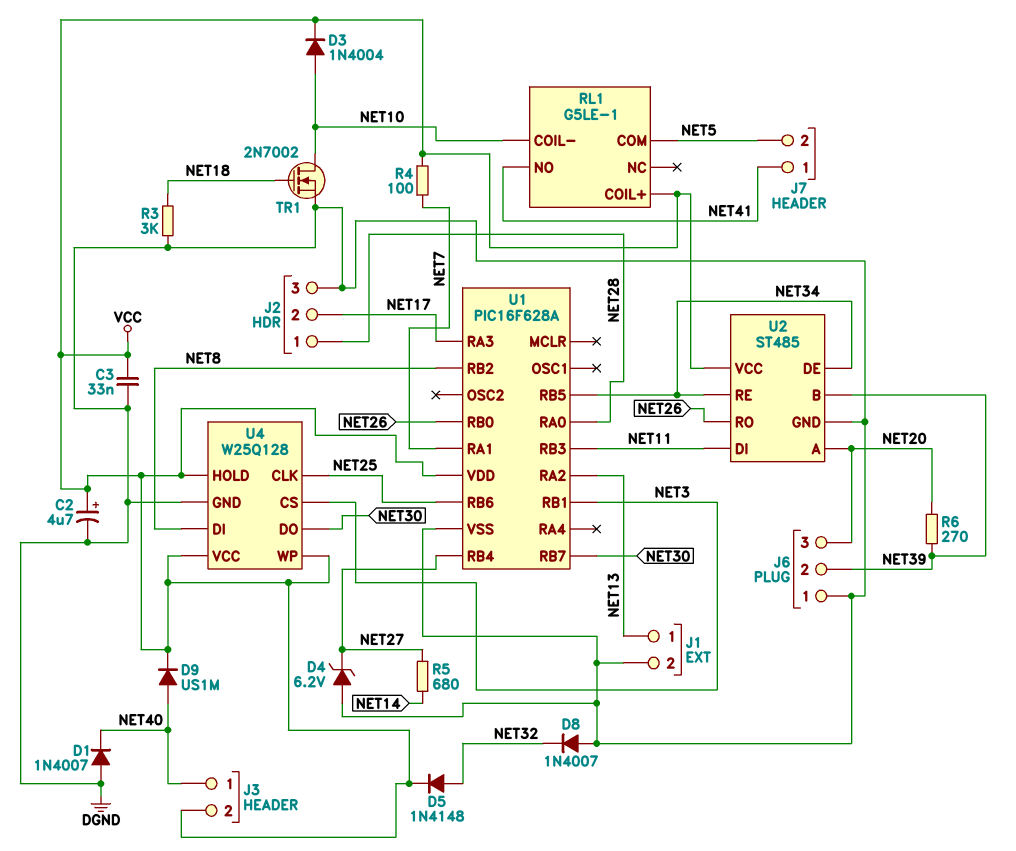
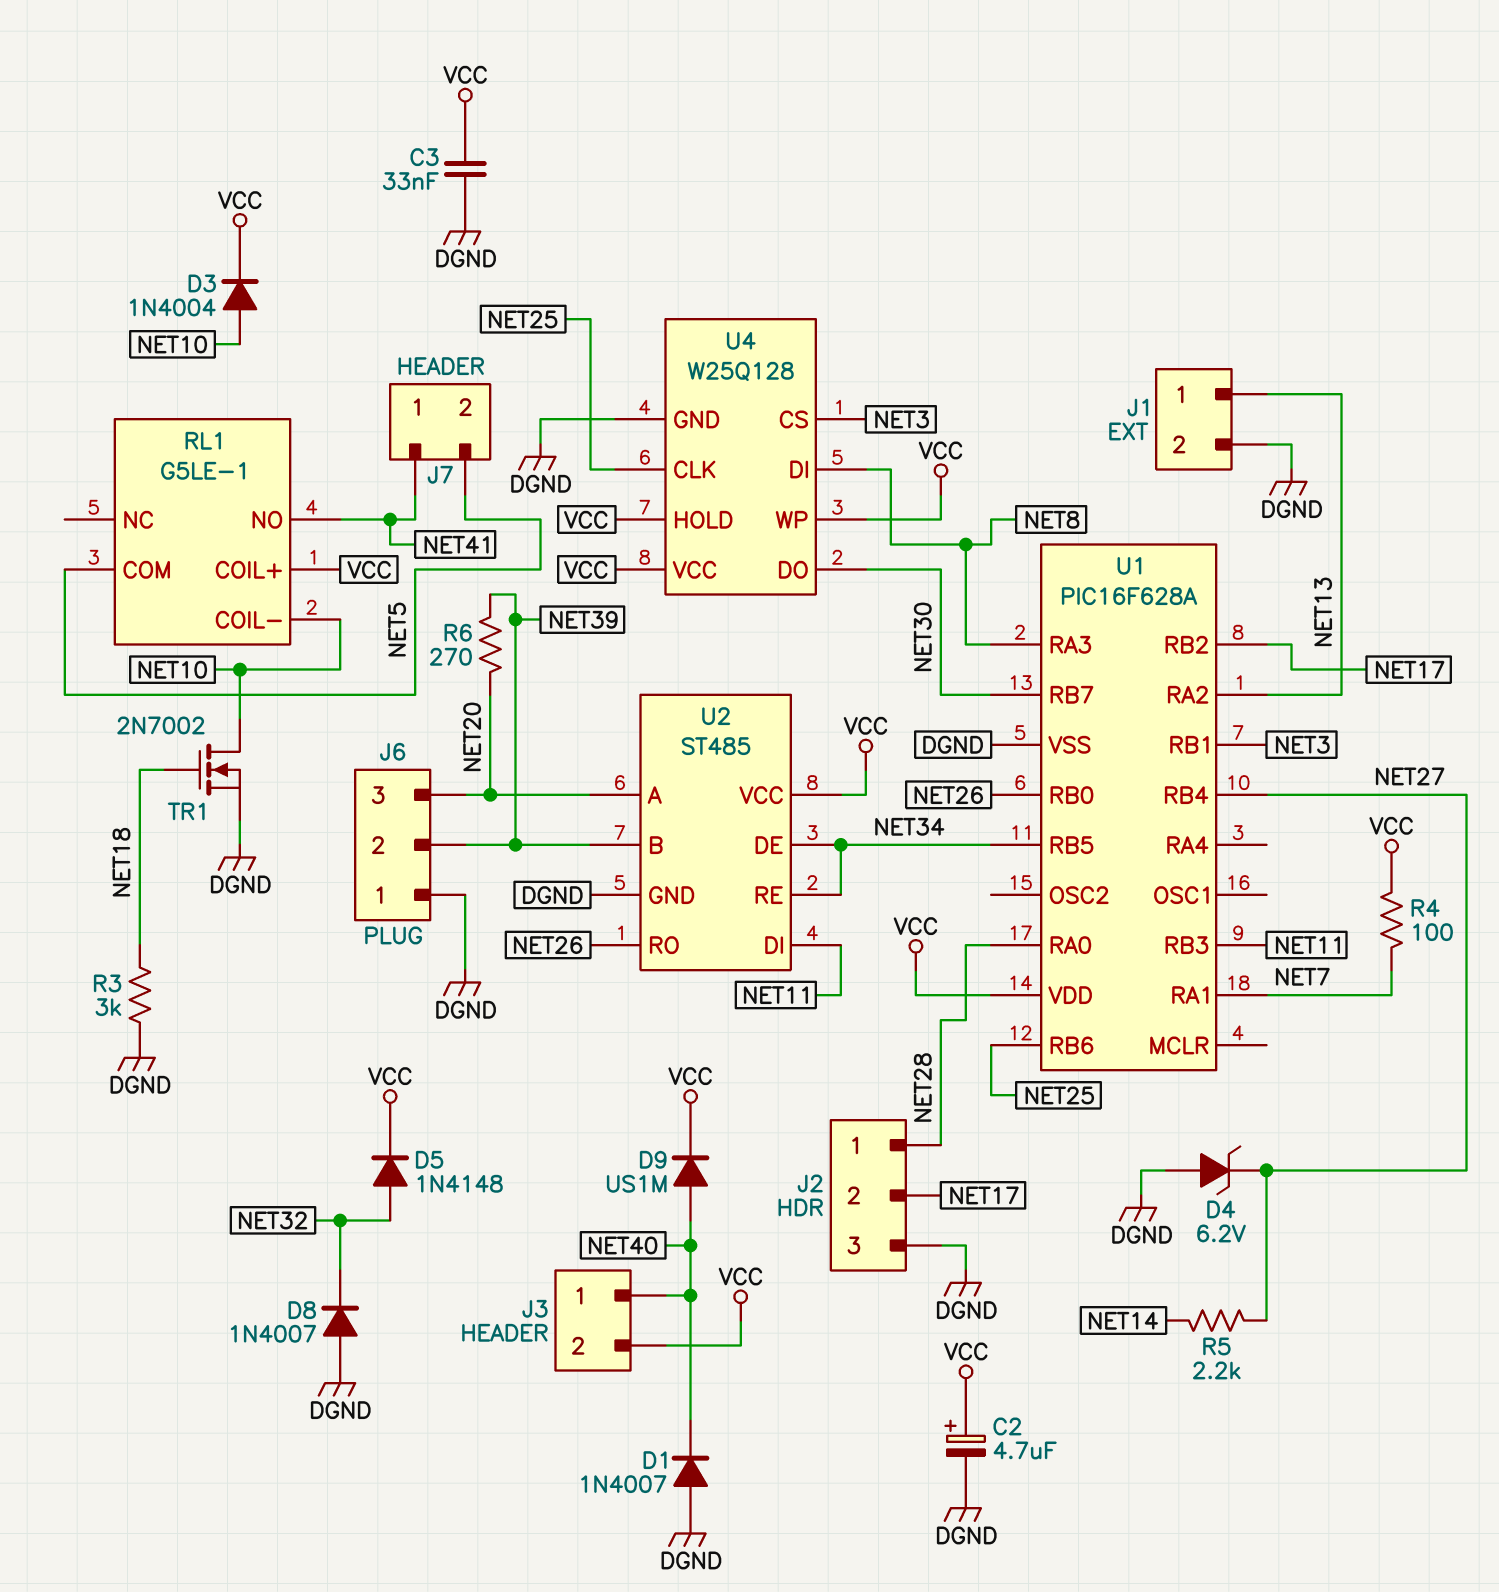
R5: 680 (NET14, NET27) -> 2.2k (NET14, NET27)
U1 pin RA3: NET17 -> NET8
U1 pin RB2: NET8 -> NET17

